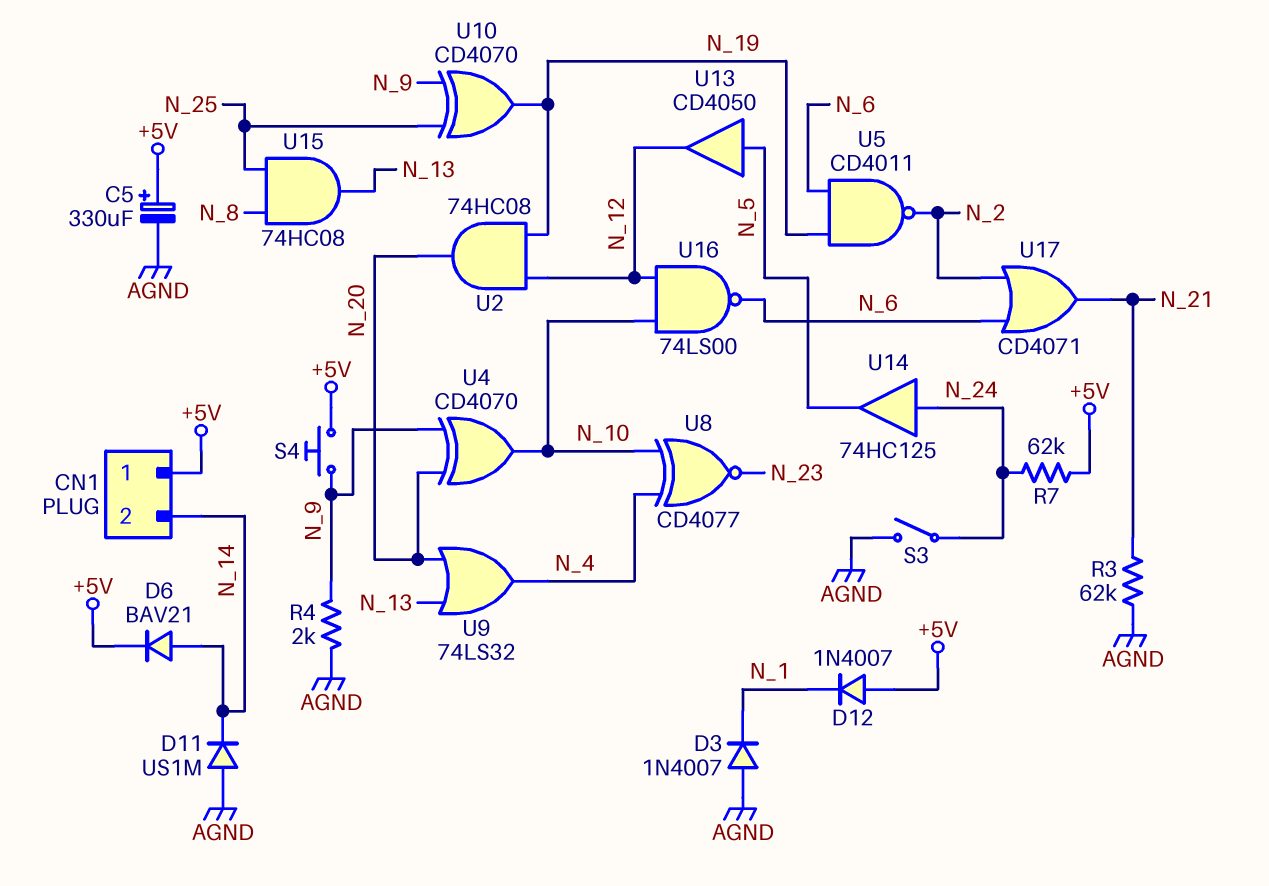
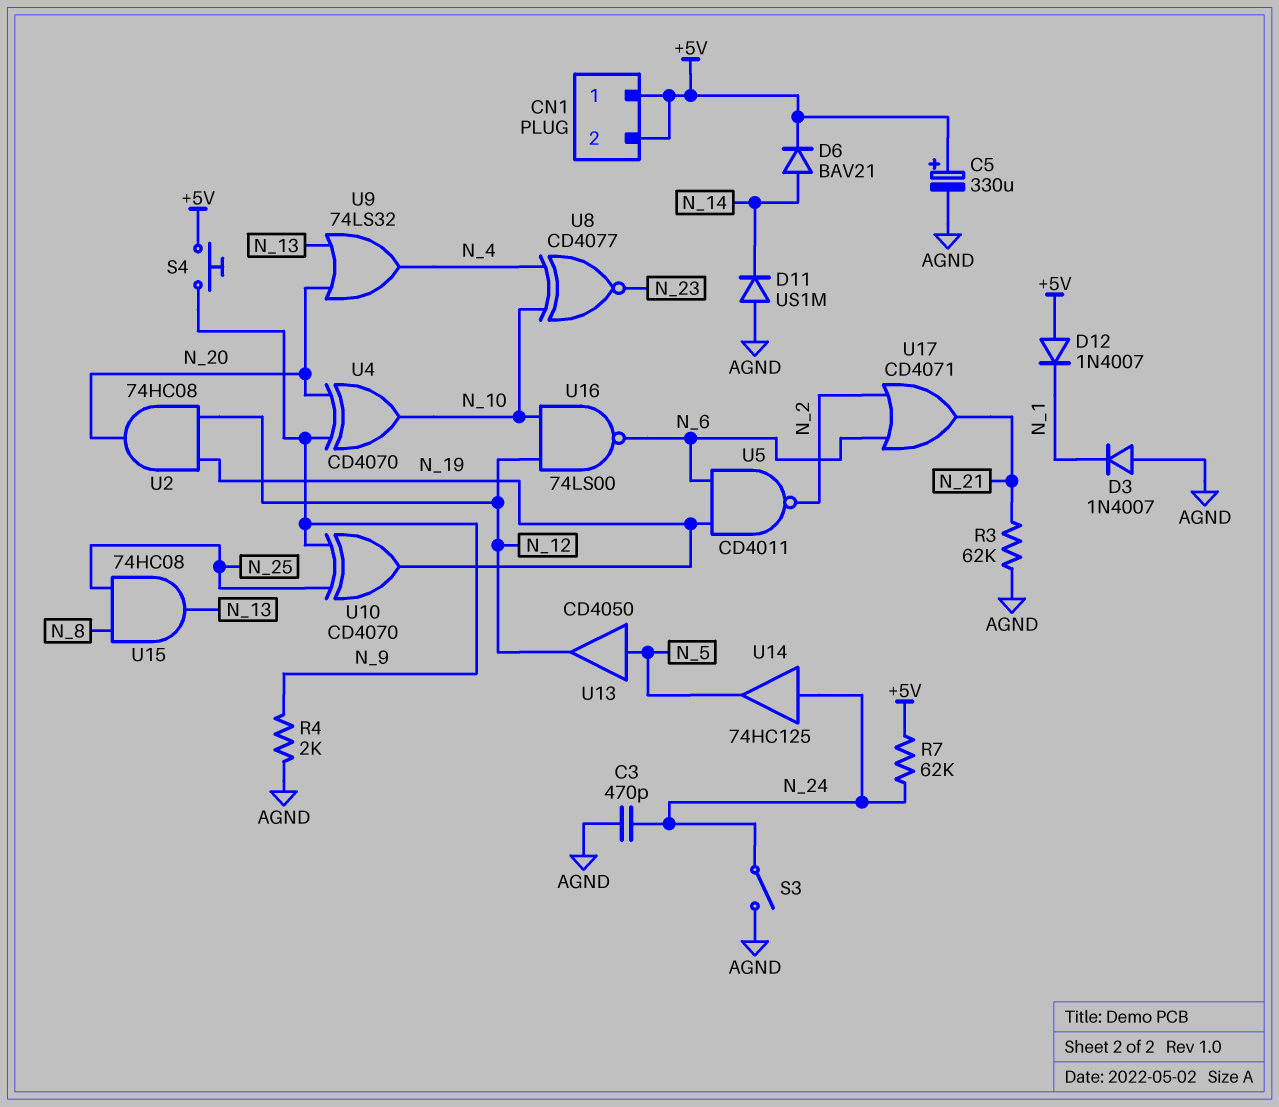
C3: none -> 470pF (AGND, N_24)
CN1 pin 2: N_14 -> +5V

